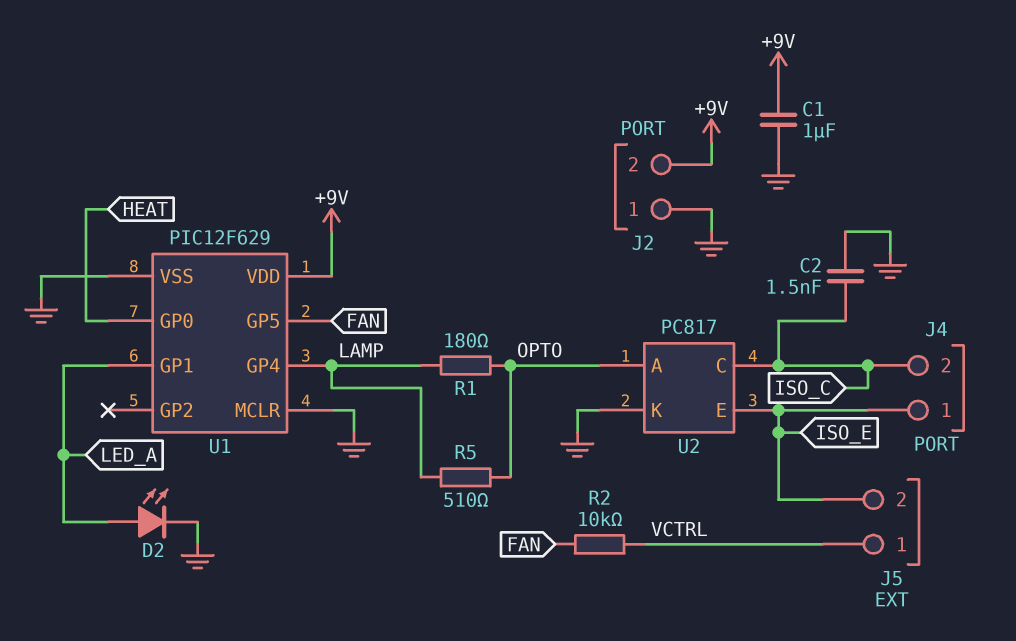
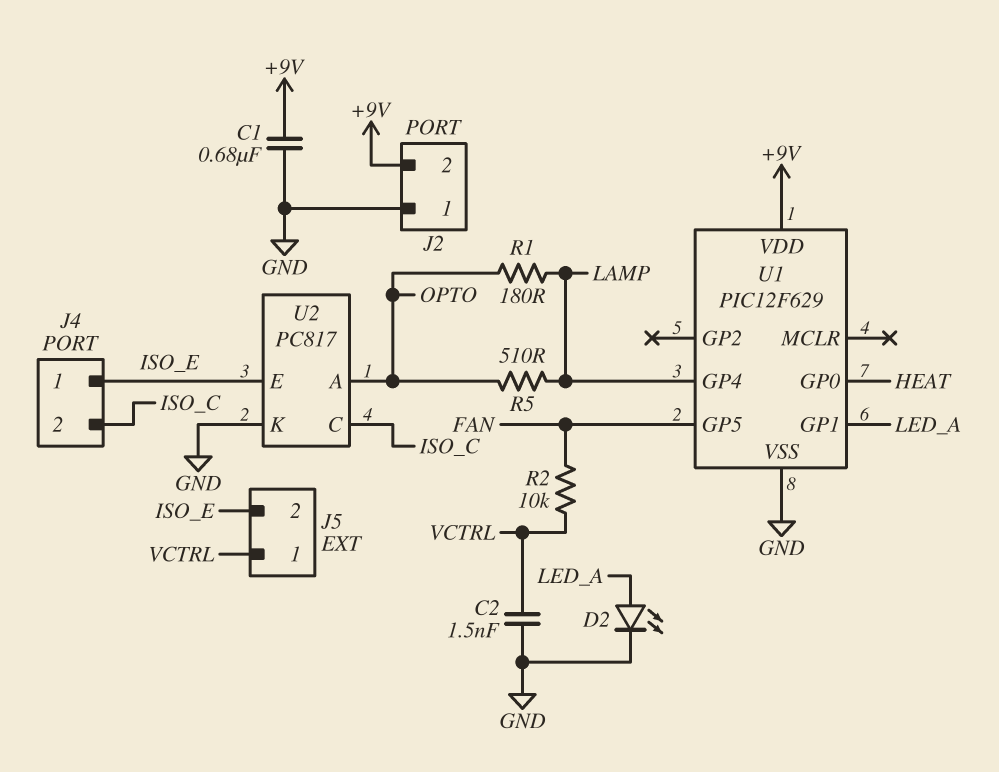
C1: 1uF (+9V, GND) -> 680nF (+9V, GND)
C2: 1.5nF (GND, ISO_C) -> 1.5nF (GND, VCTRL)
U1 pin MCLR: GND -> none

